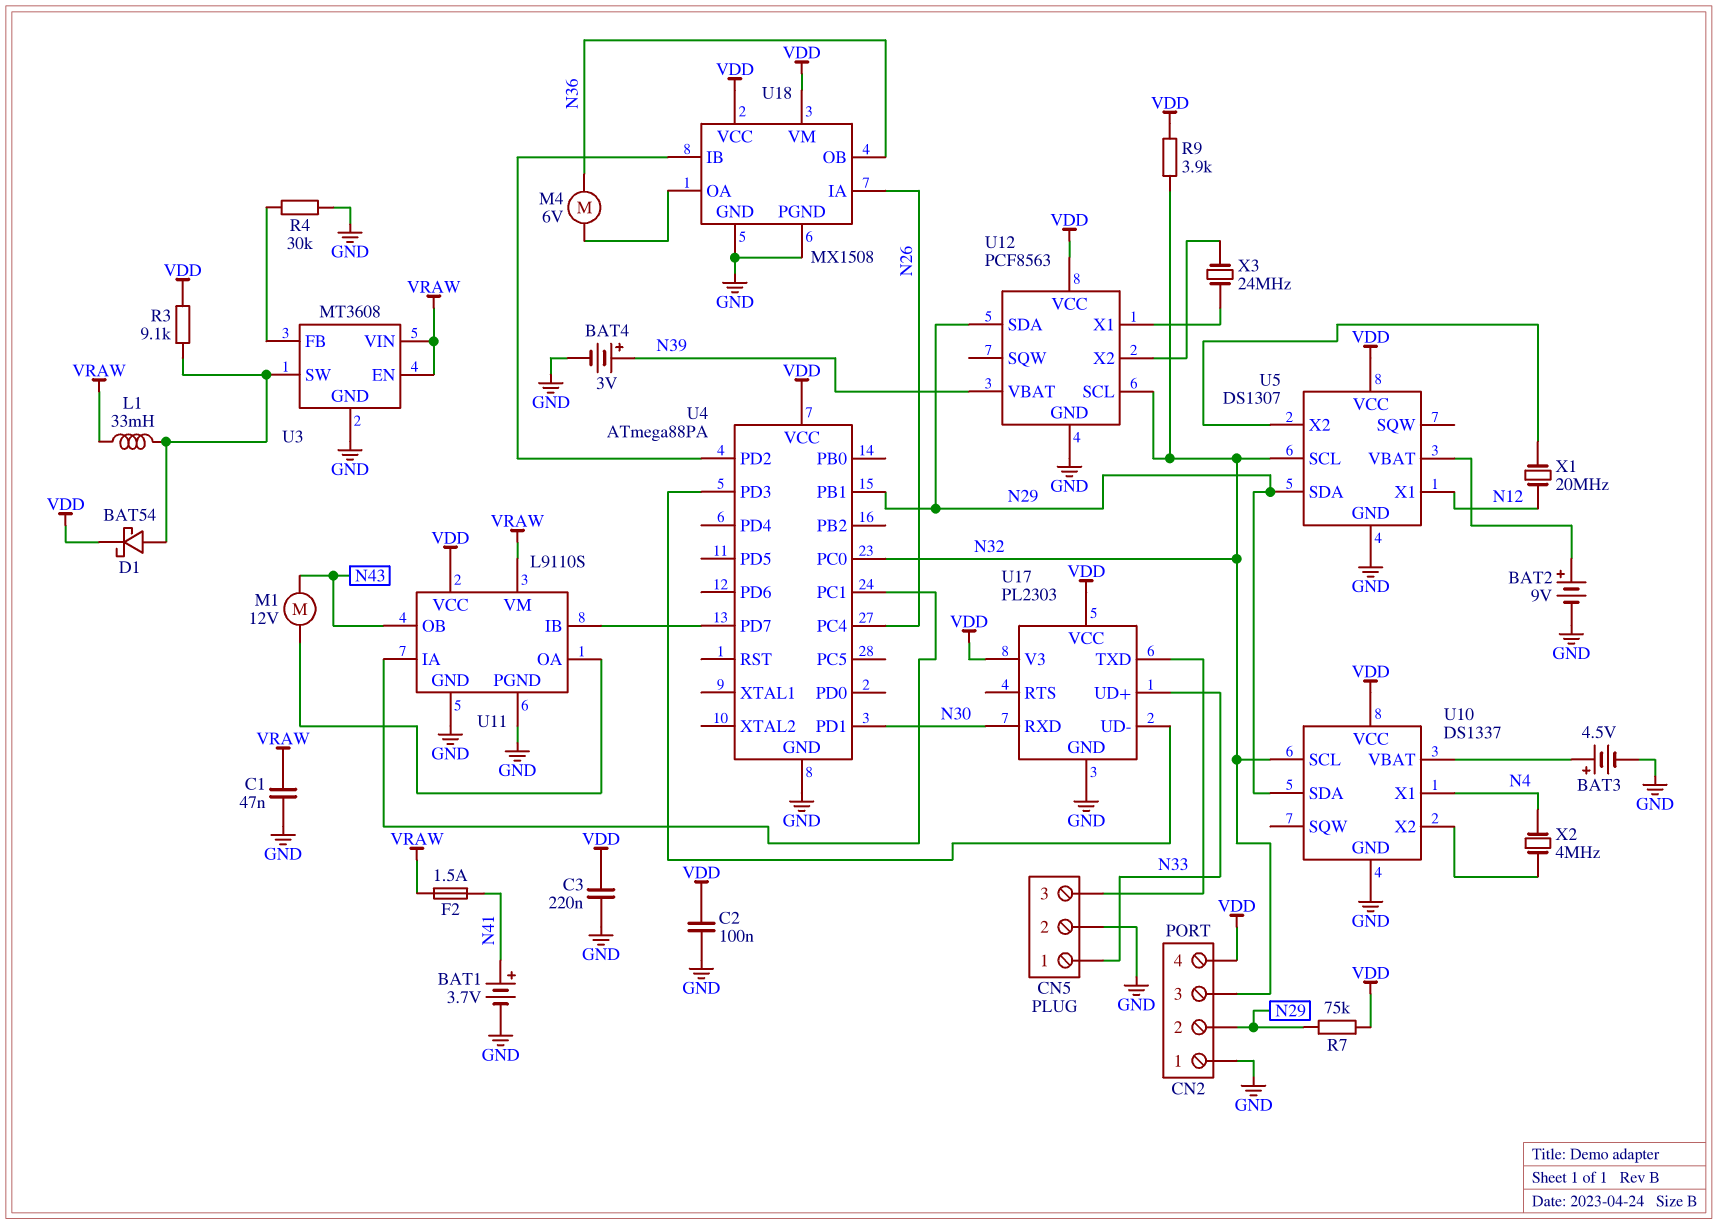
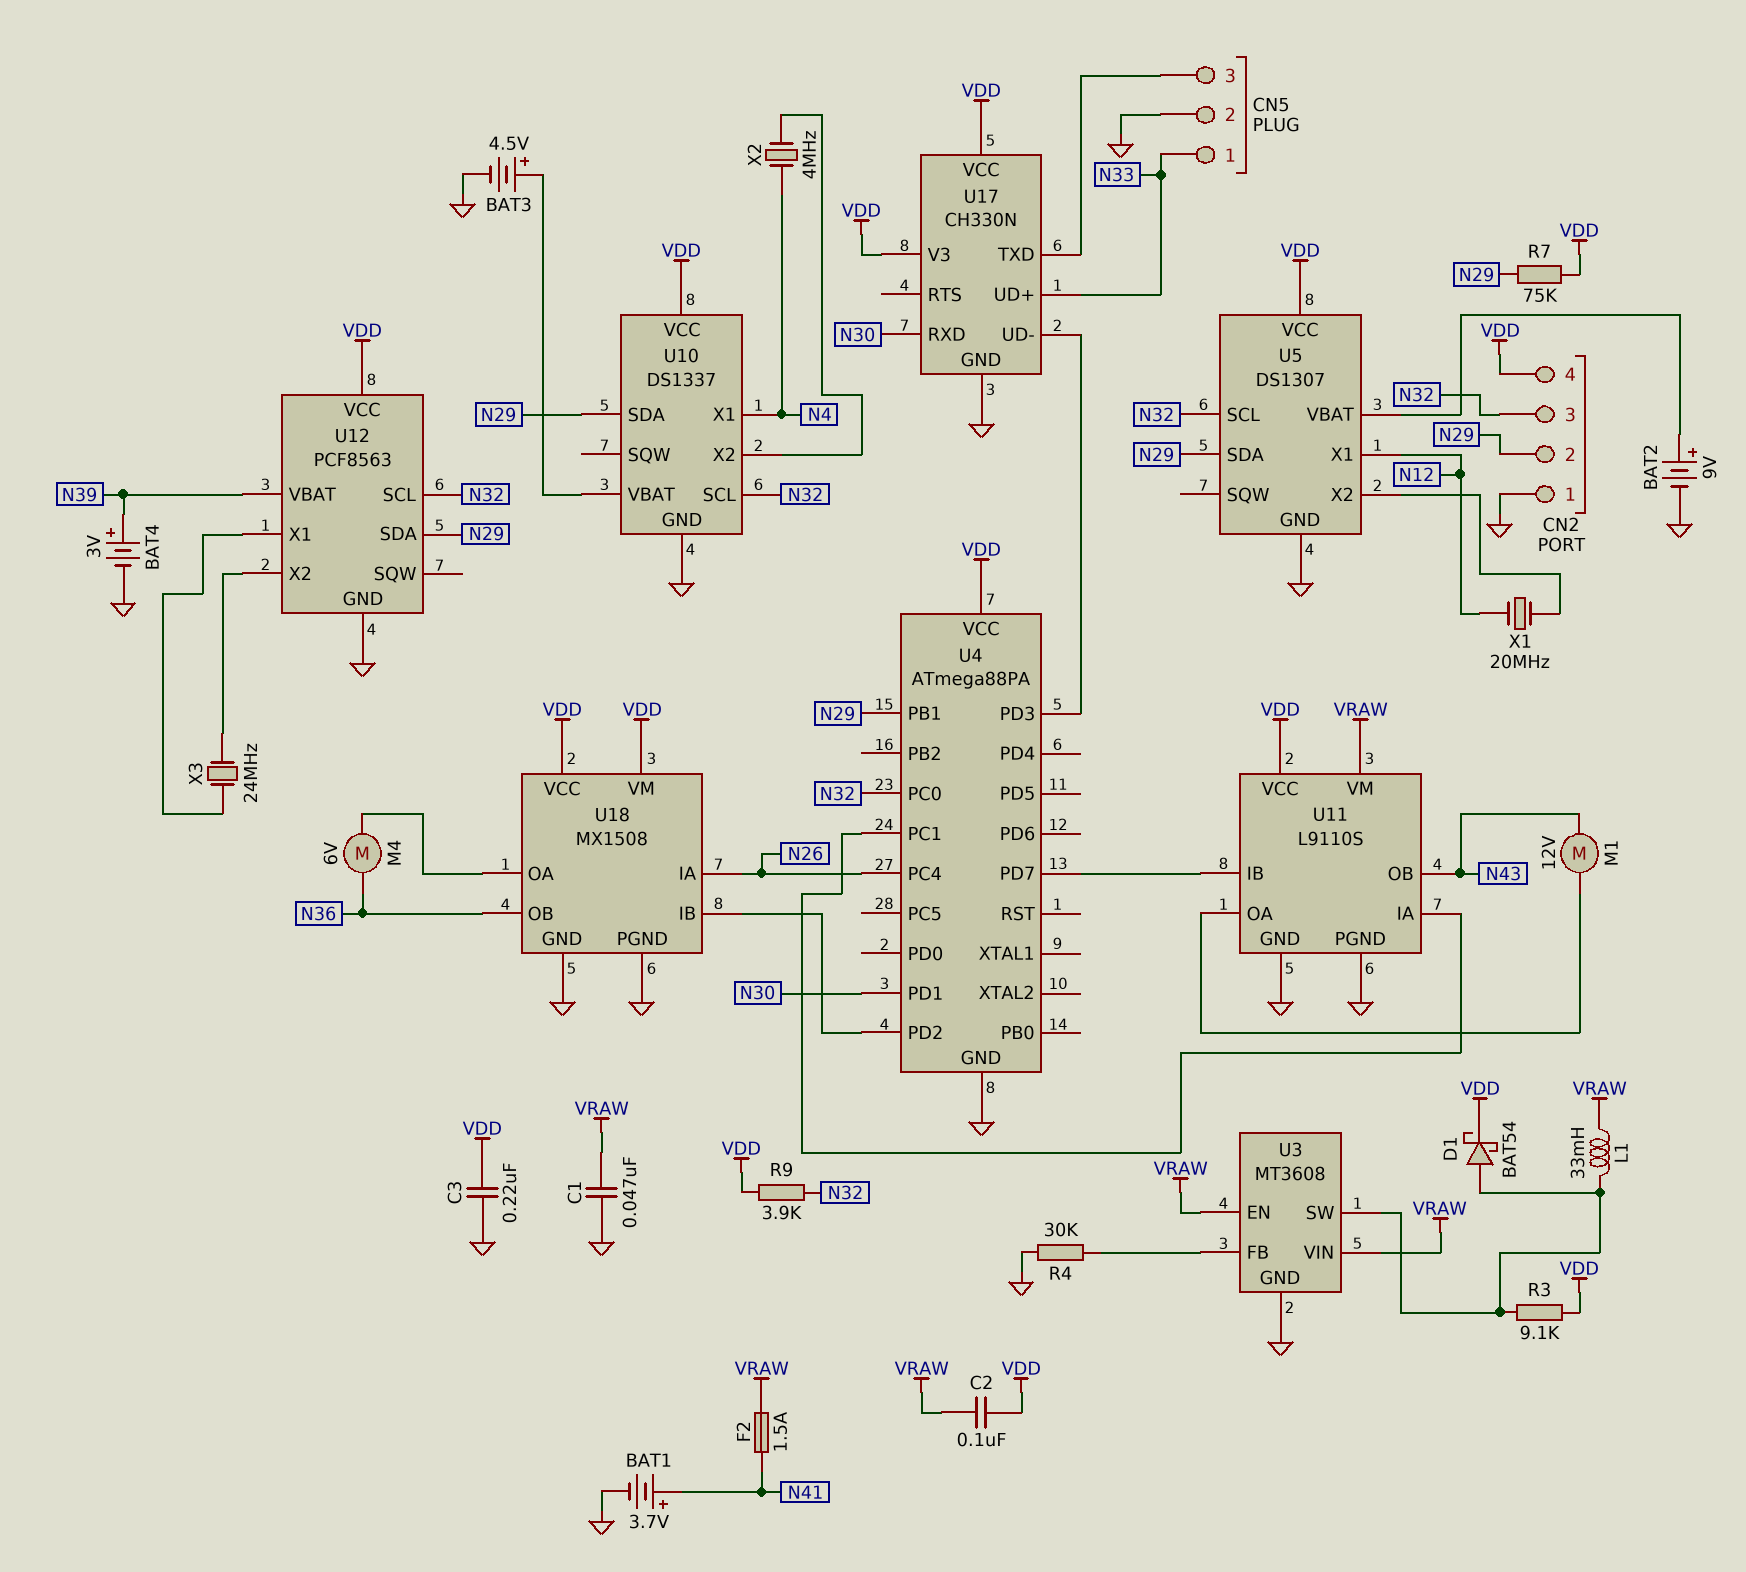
C2: 100nF (GND, VDD) -> 100nF (VDD, VRAW)
U17: PL2303 -> CH330N

